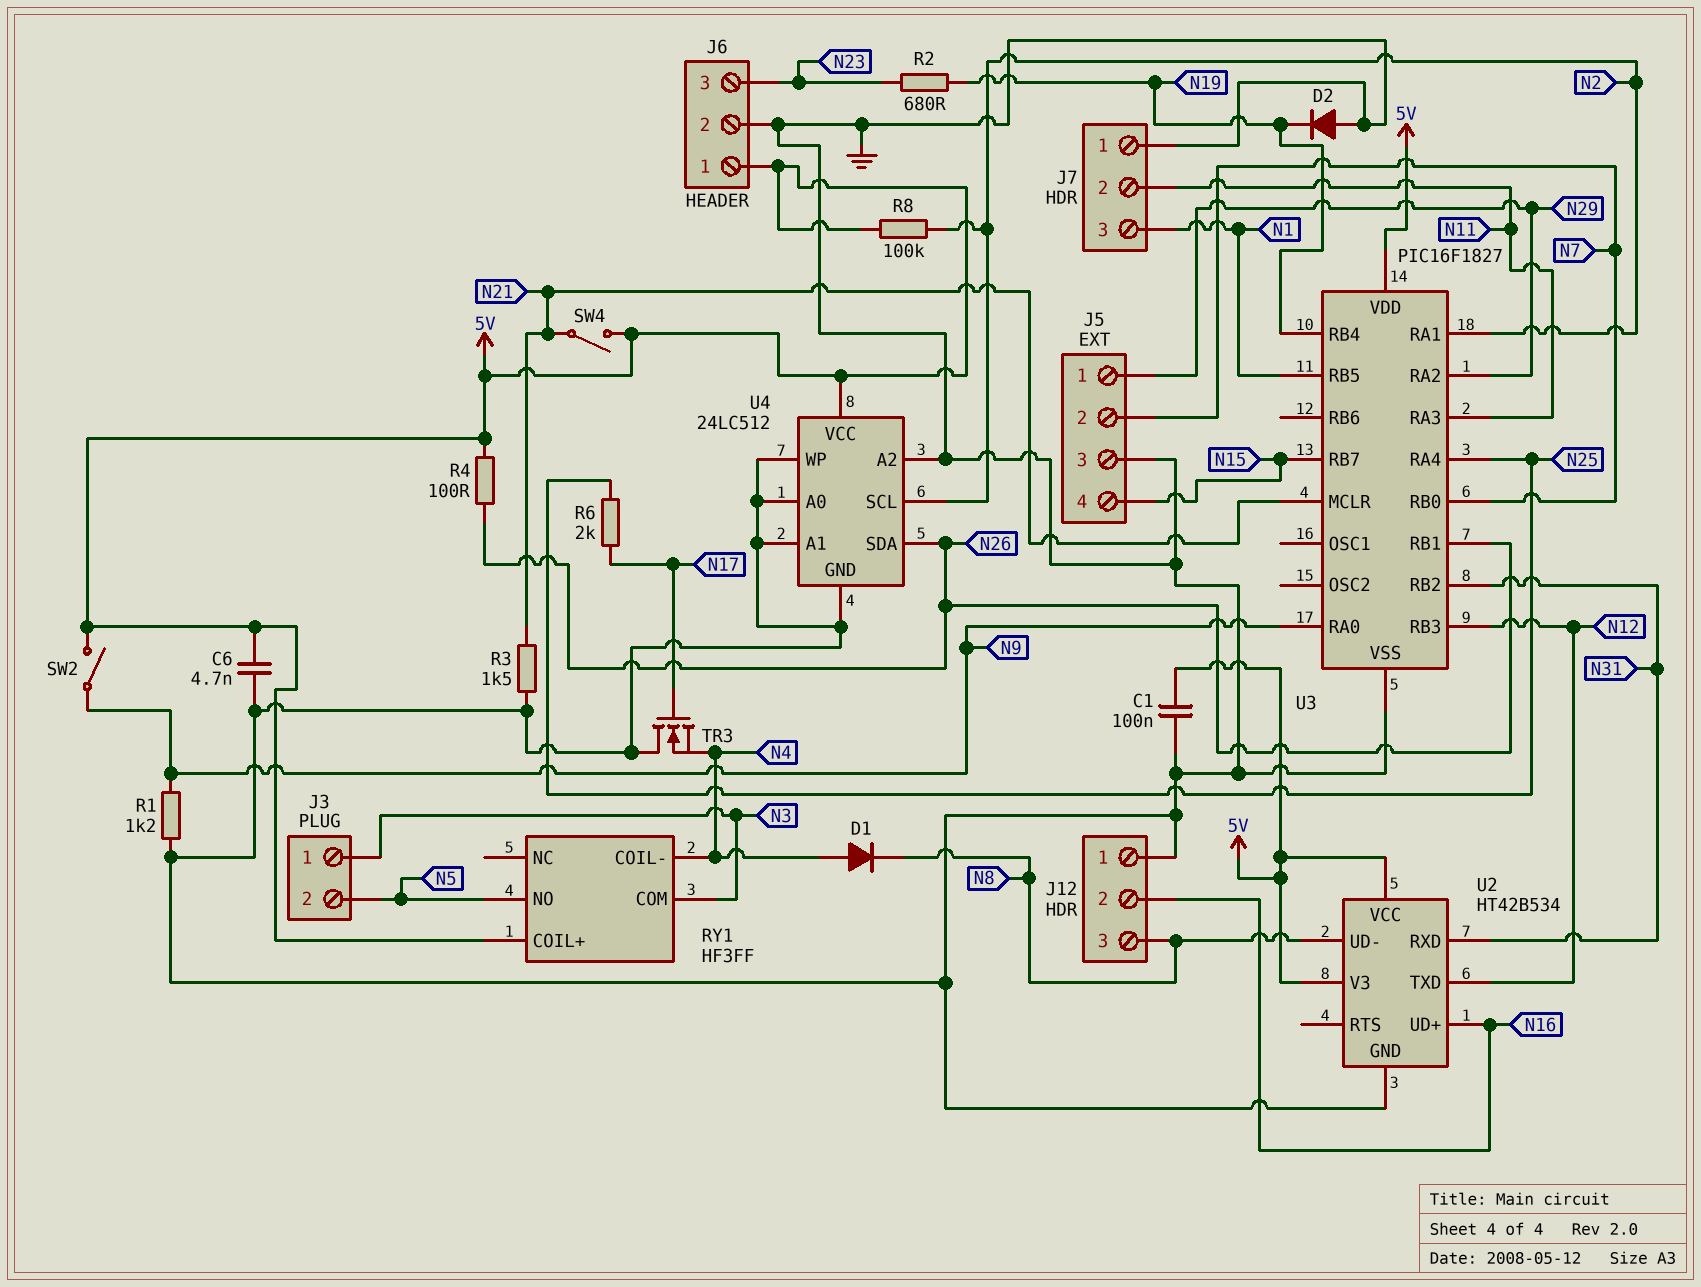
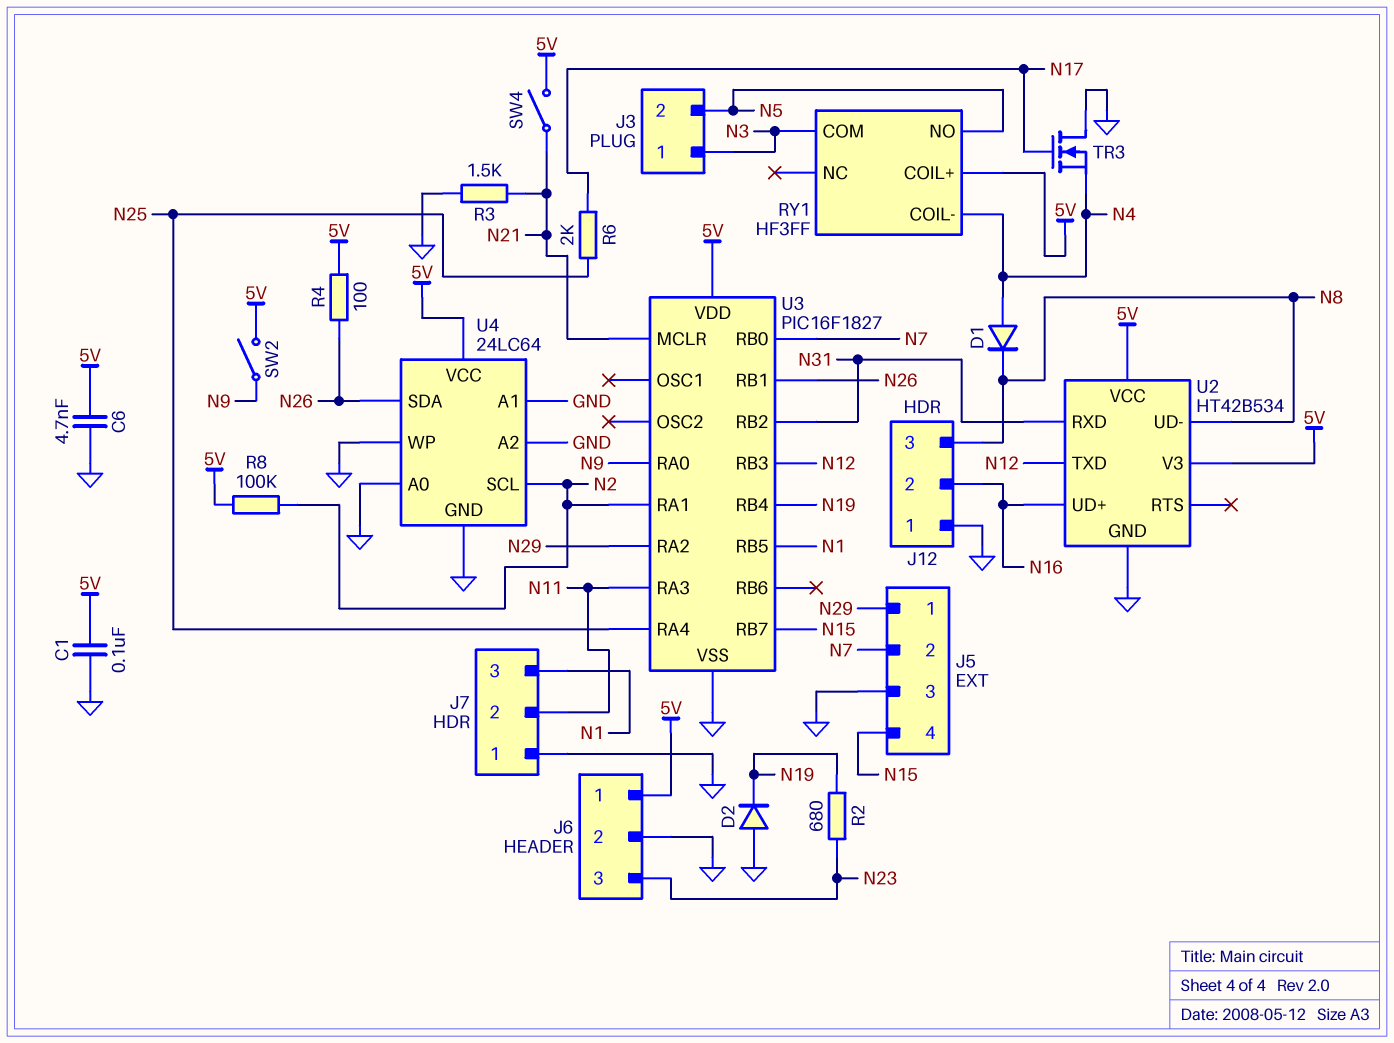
R1: 1.2k (GND, N9) -> none
U4: 24LC512 -> 24LC64

